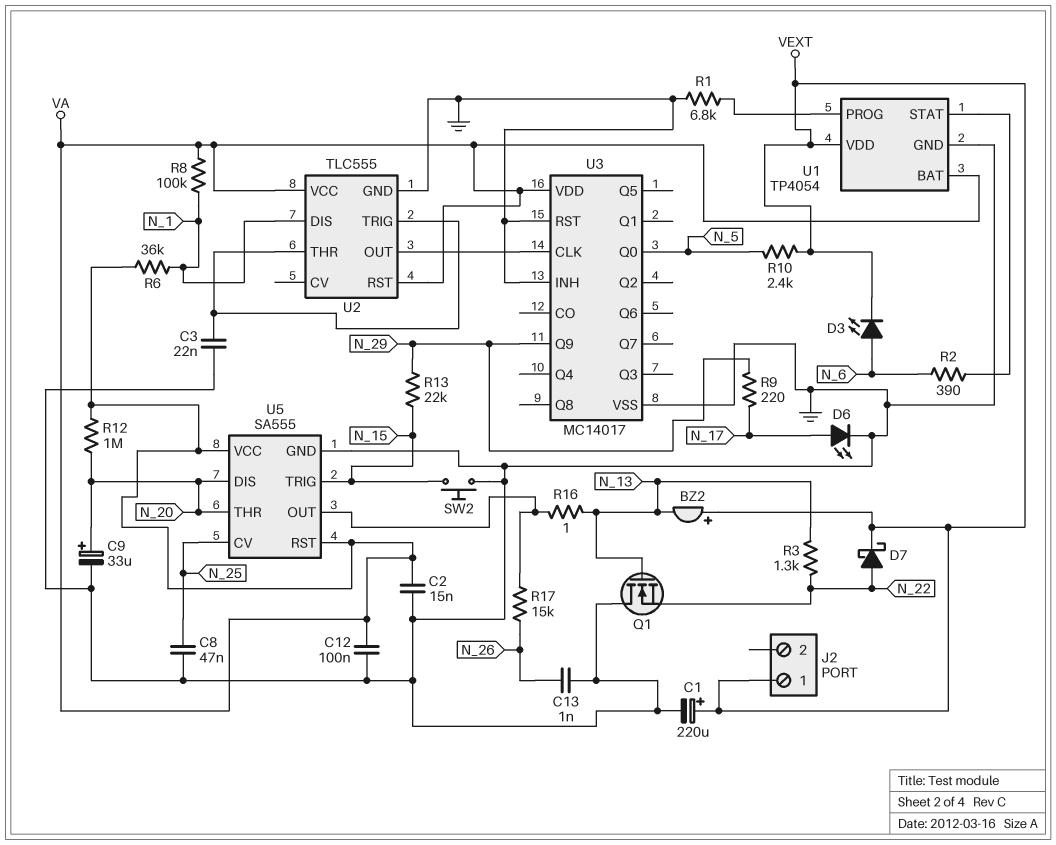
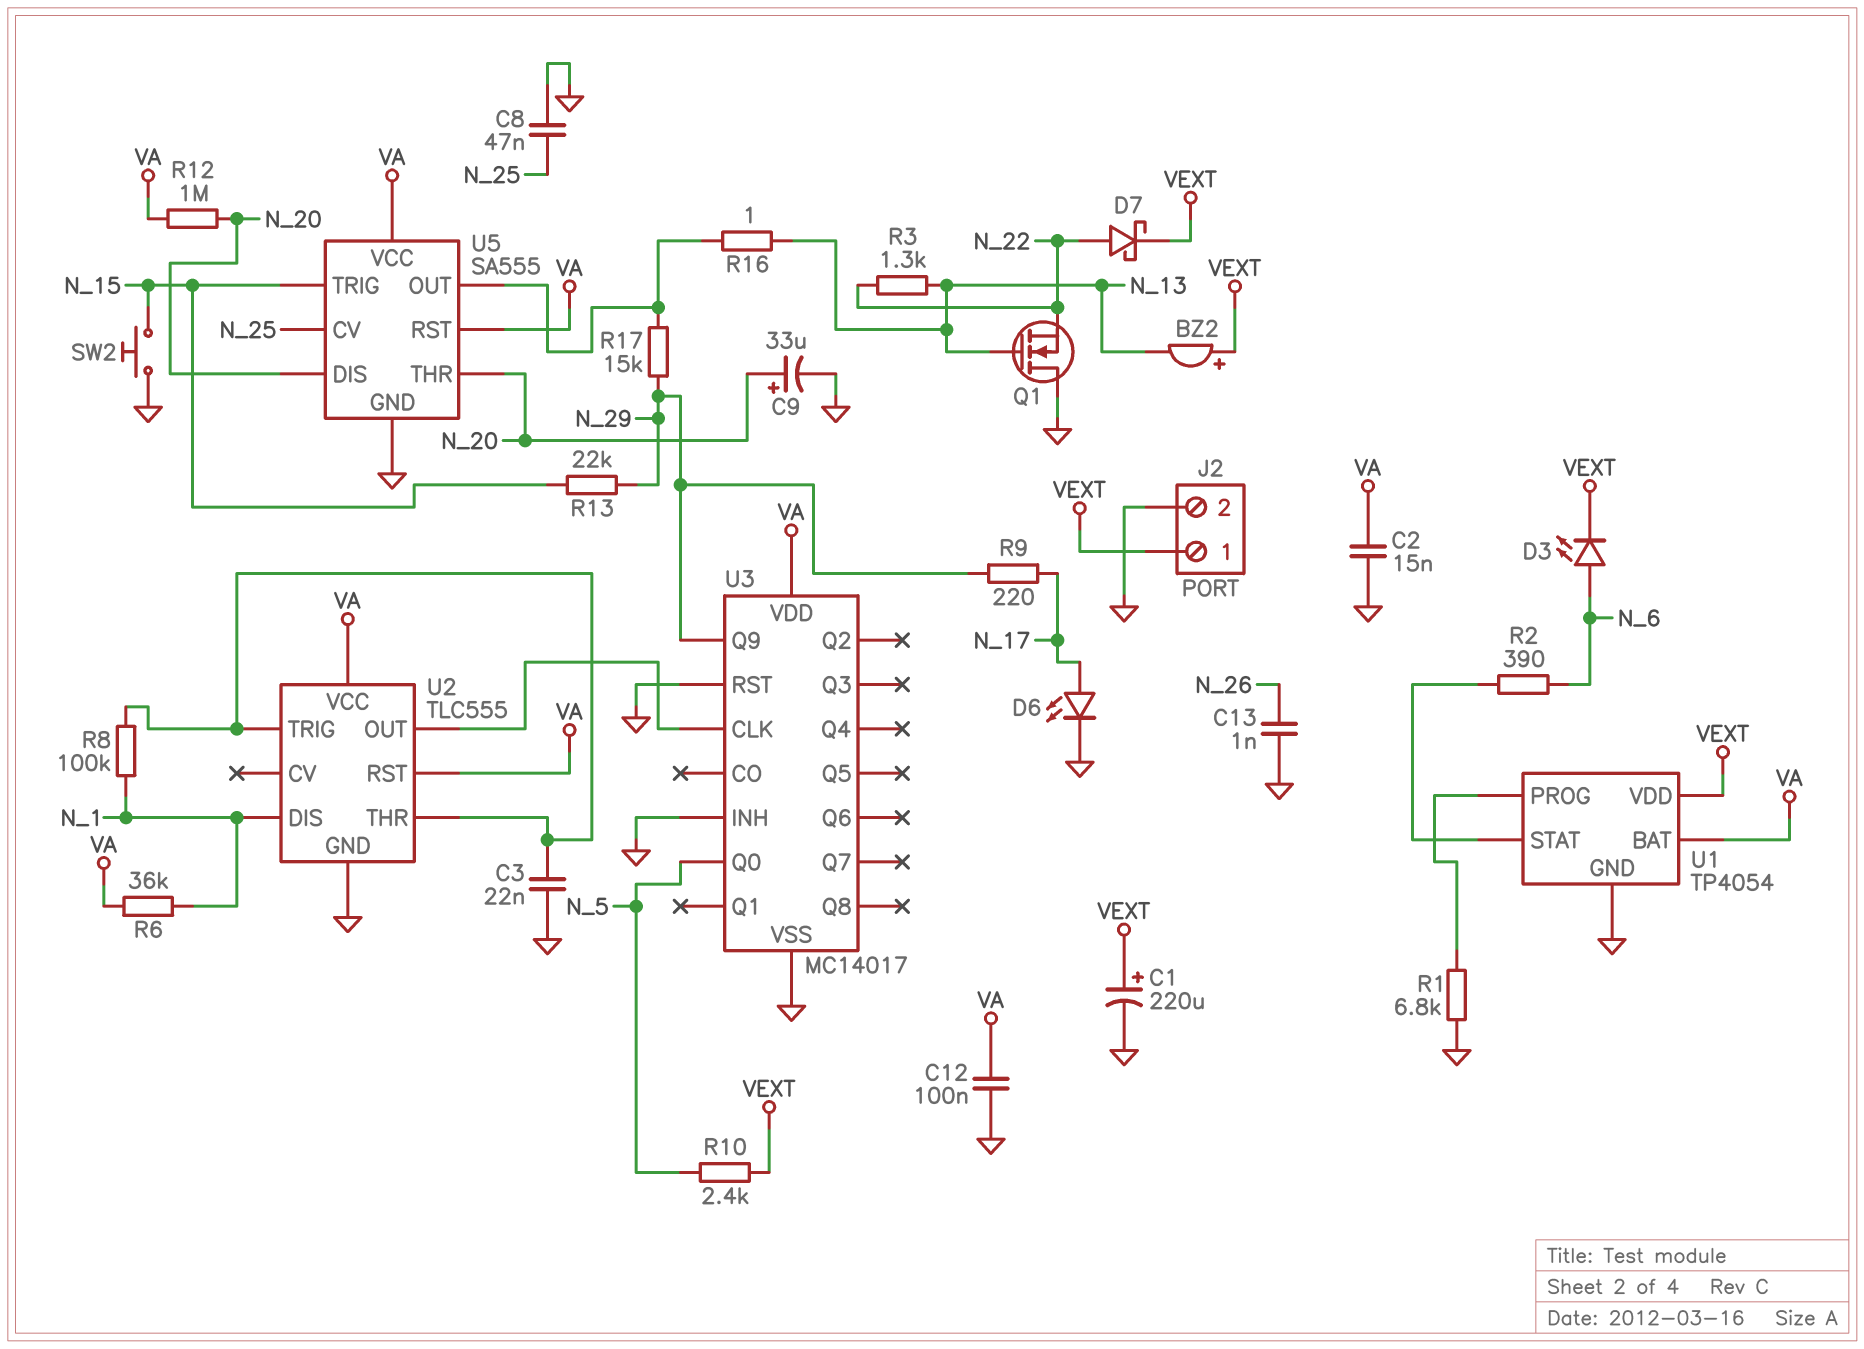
J2 pin 2: none -> GND
R8: 100k (N_1, VA) -> 100k (N_1, U2/THR)
R17: 15k (N_26, U5/OUT) -> 15k (N_29, U5/OUT)

